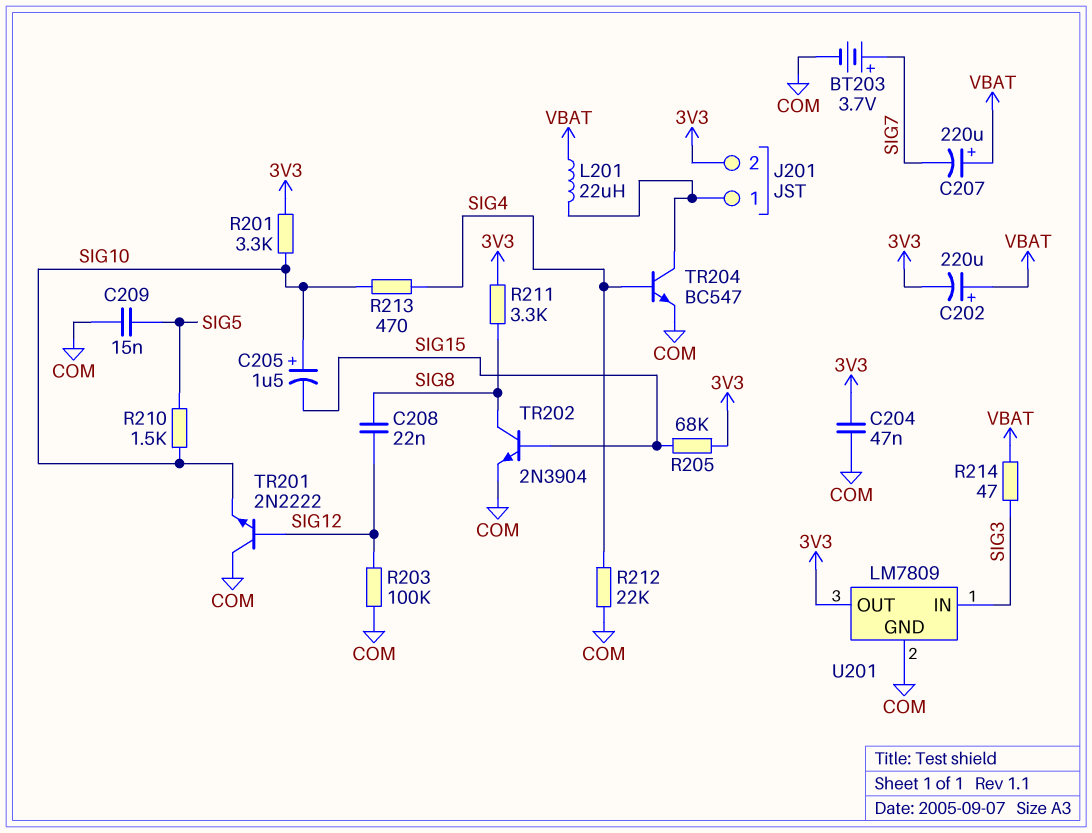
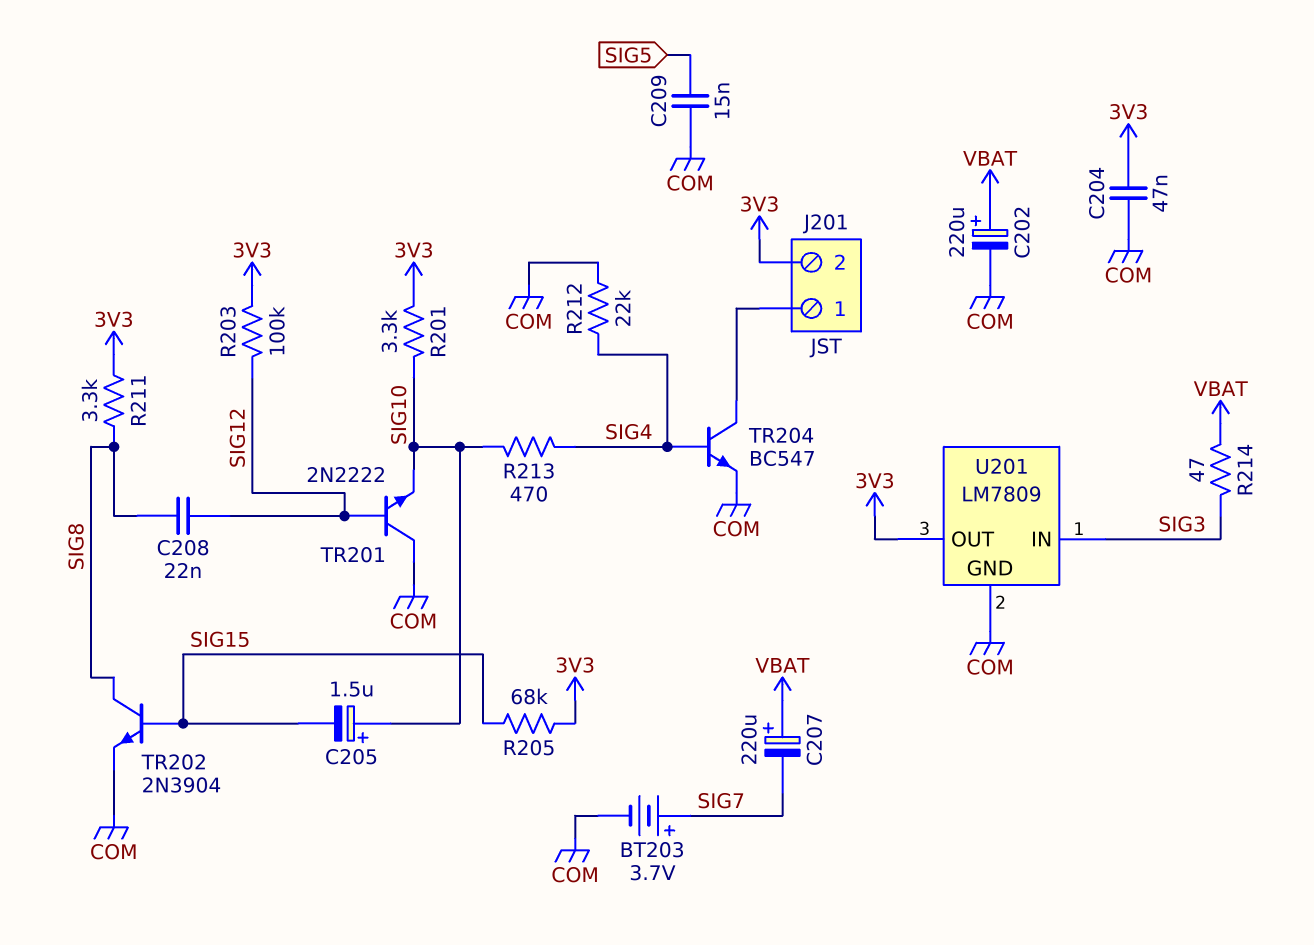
C202: 220uF (plus VBAT, minus 3V3) -> 220uF (plus VBAT, minus COM)
L201: 22uH (J201/1, VBAT) -> none
R203: 100k (COM, SIG12) -> 100k (3V3, SIG12)
R210: 1.5k (SIG5, SIG10) -> none

